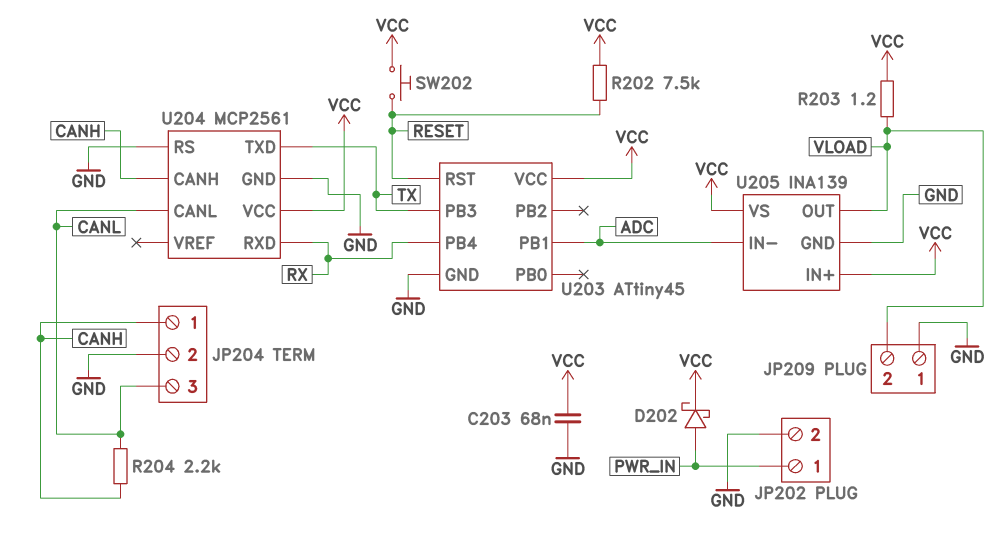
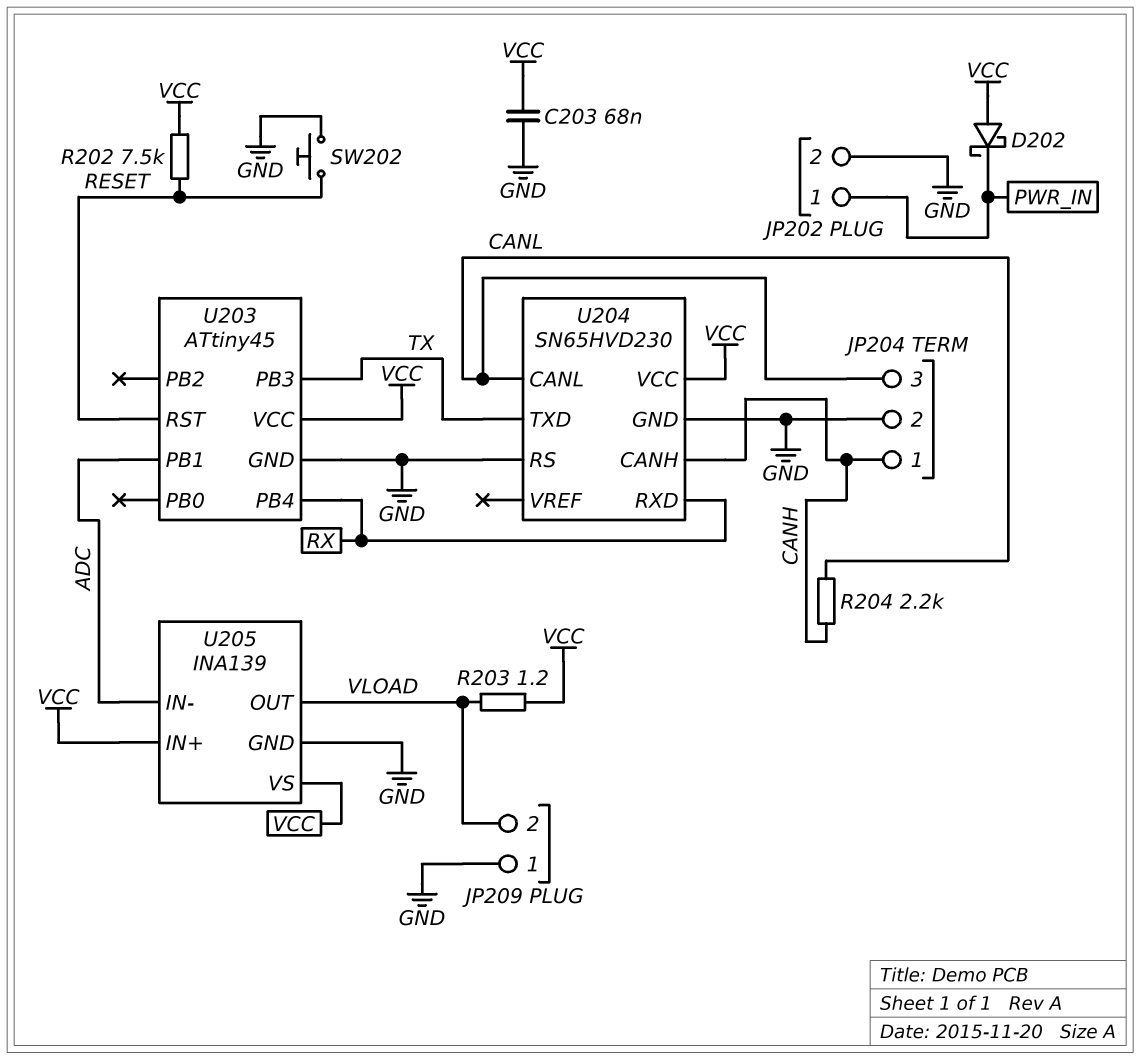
D202: schottky (A PWR_IN, K VCC) -> schottky (A VCC, K PWR_IN)
SW202: button (RESET, VCC) -> button (GND, RESET)
U204: MCP2561 -> SN65HVD230

